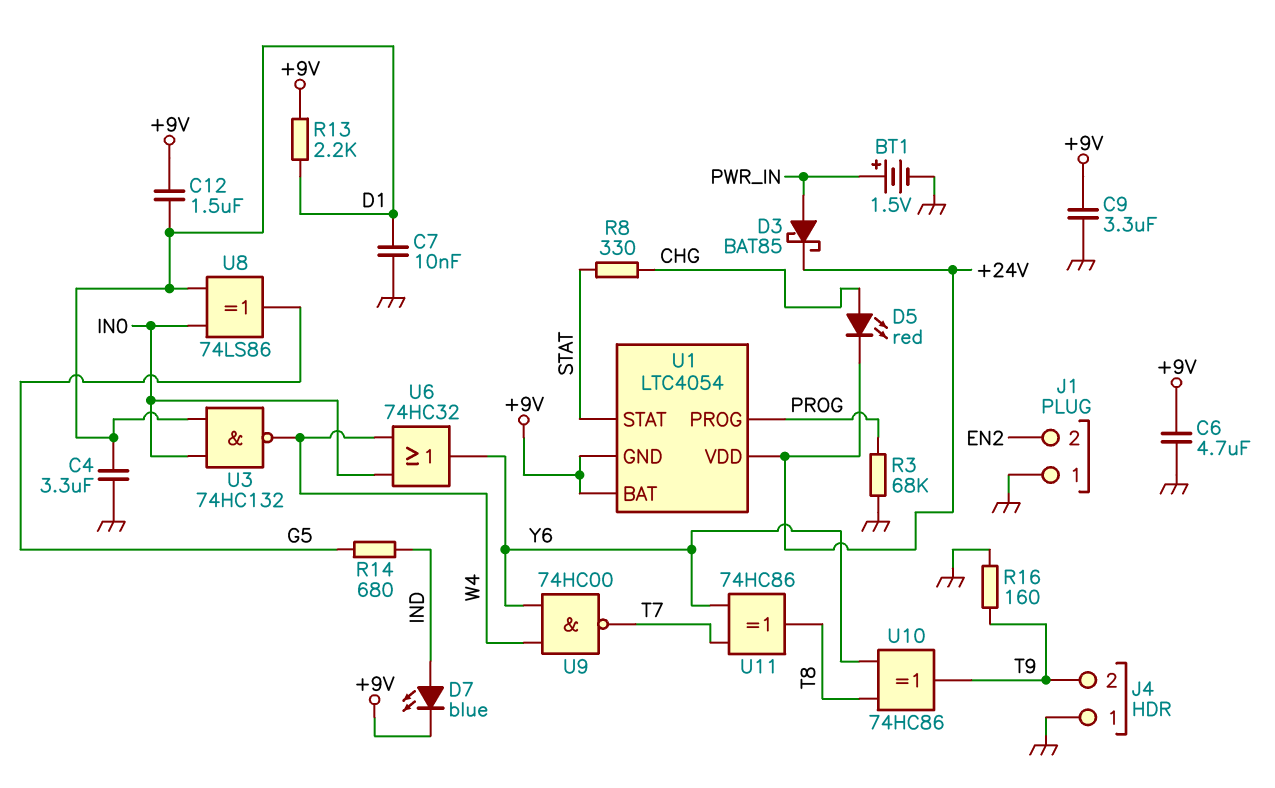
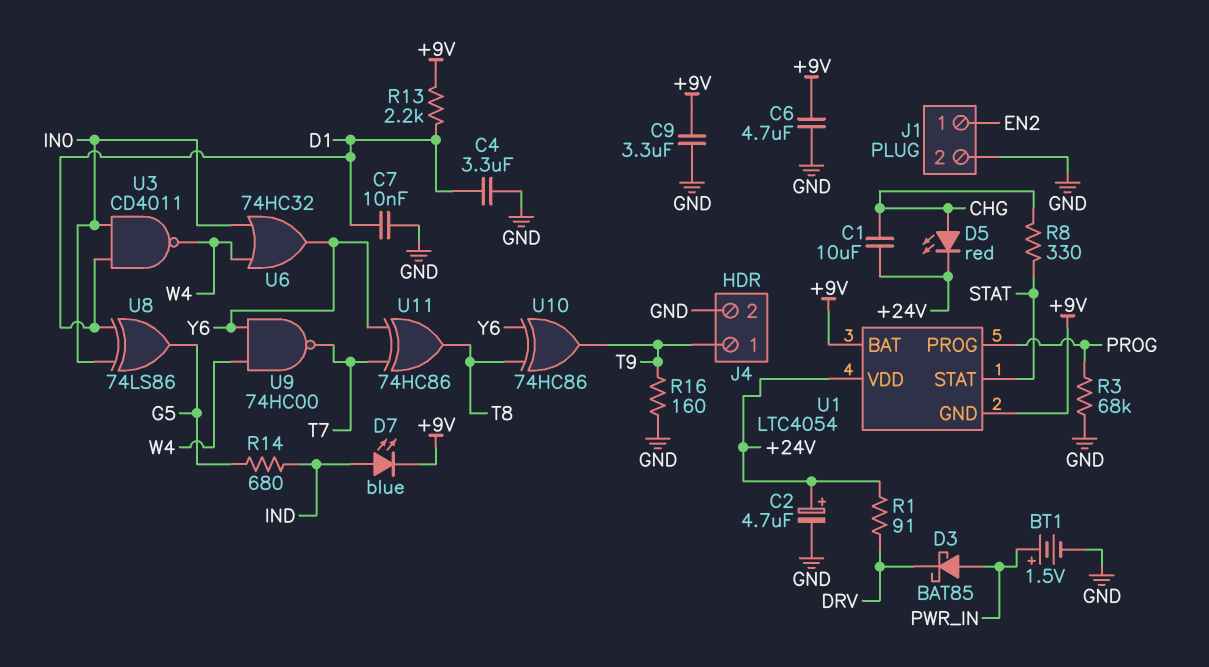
C1: none -> 10uF (+24V, CHG)
C2: none -> 4.7uF (plus +24V, minus GND)
C12: 1.5uF (+9V, D1) -> none
D3: schottky BAT85 (A PWR_IN, K +24V) -> schottky BAT85 (A PWR_IN, K DRV)
J1 pin 1: GND -> EN2
J1 pin 2: EN2 -> GND
J4 pin 1: GND -> T9
J4 pin 2: T9 -> GND
R1: none -> 91 (+24V, DRV)
U3: NAND 74HC132 (in D1, in IN0, out W4) -> NAND CD4011 (in D1, in IN0, out W4)

